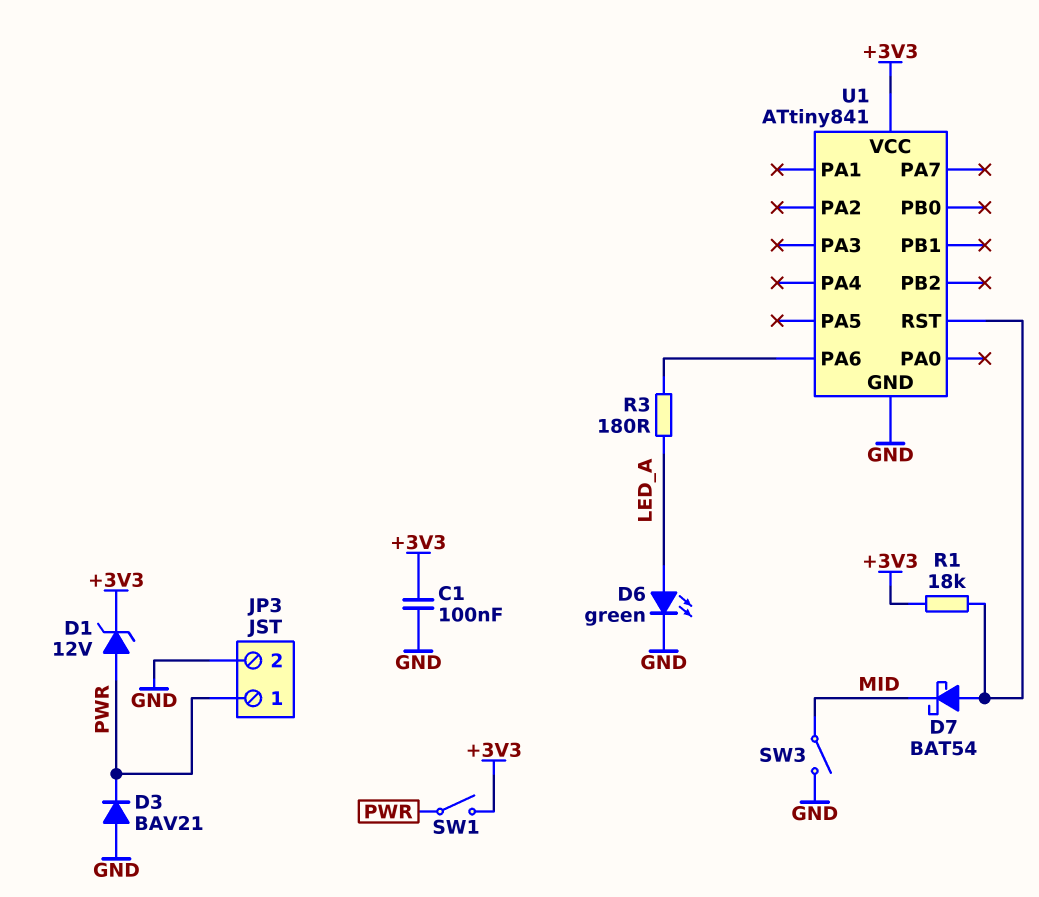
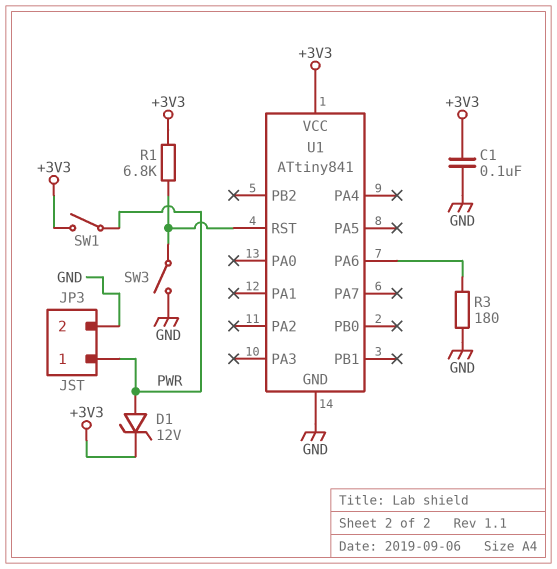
D3: diode BAV21 (A GND, K PWR) -> none
D6: LED green (A LED_A, K GND) -> none
D7: schottky BAT54 (A U1/RST, K MID) -> none
R1: 18k (+3V3, U1/RST) -> 6.8k (+3V3, U1/RST)
R3: 180 (LED_A, U1/PA6) -> 180 (GND, U1/PA6)
SW3: switch (GND, MID) -> switch (GND, U1/RST)

